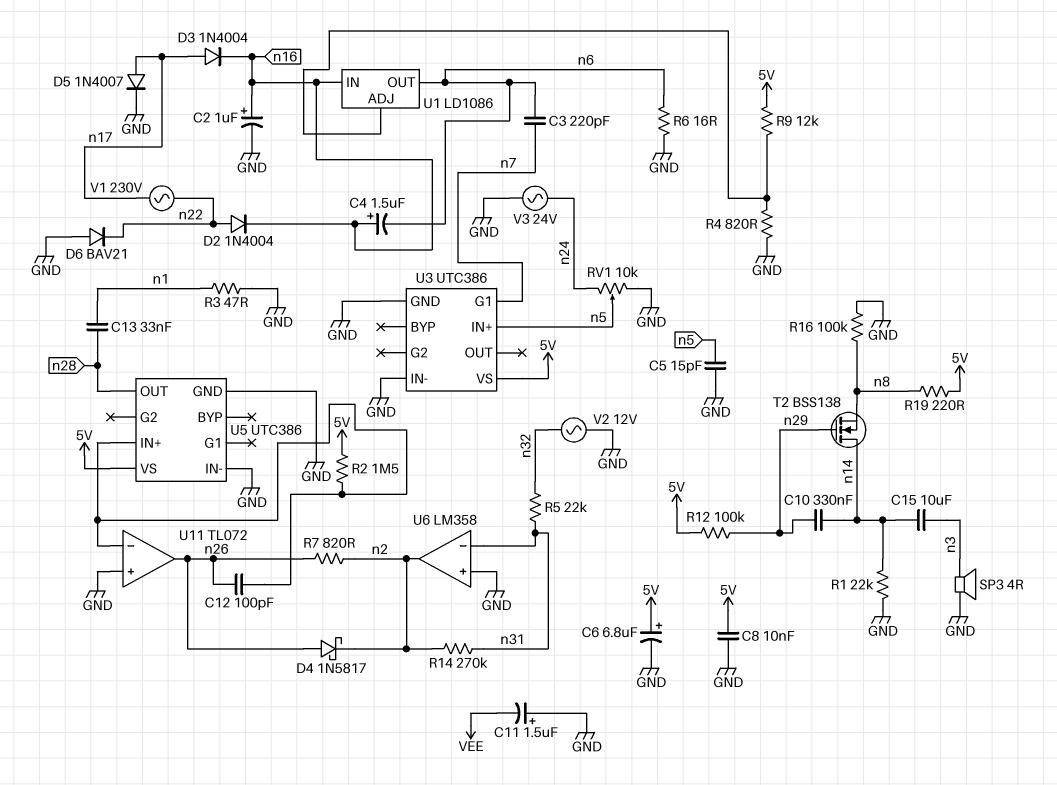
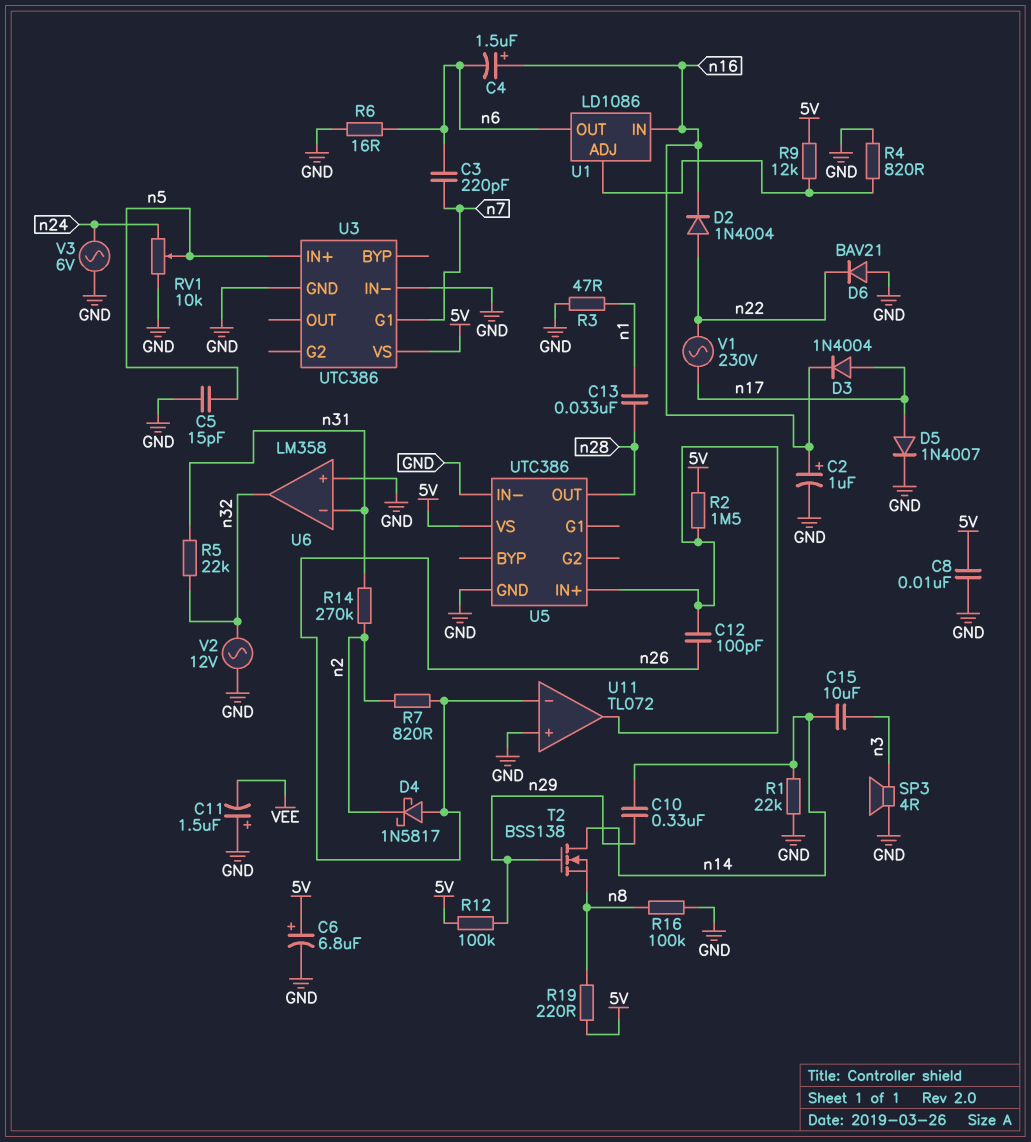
U6 pin out: n2 -> n32
U11 pin in-: U5/IN+ -> n26
U11 pin out: n26 -> U5/IN+
V3: AC 24V (GND, n24) -> AC 6V (GND, n24)

